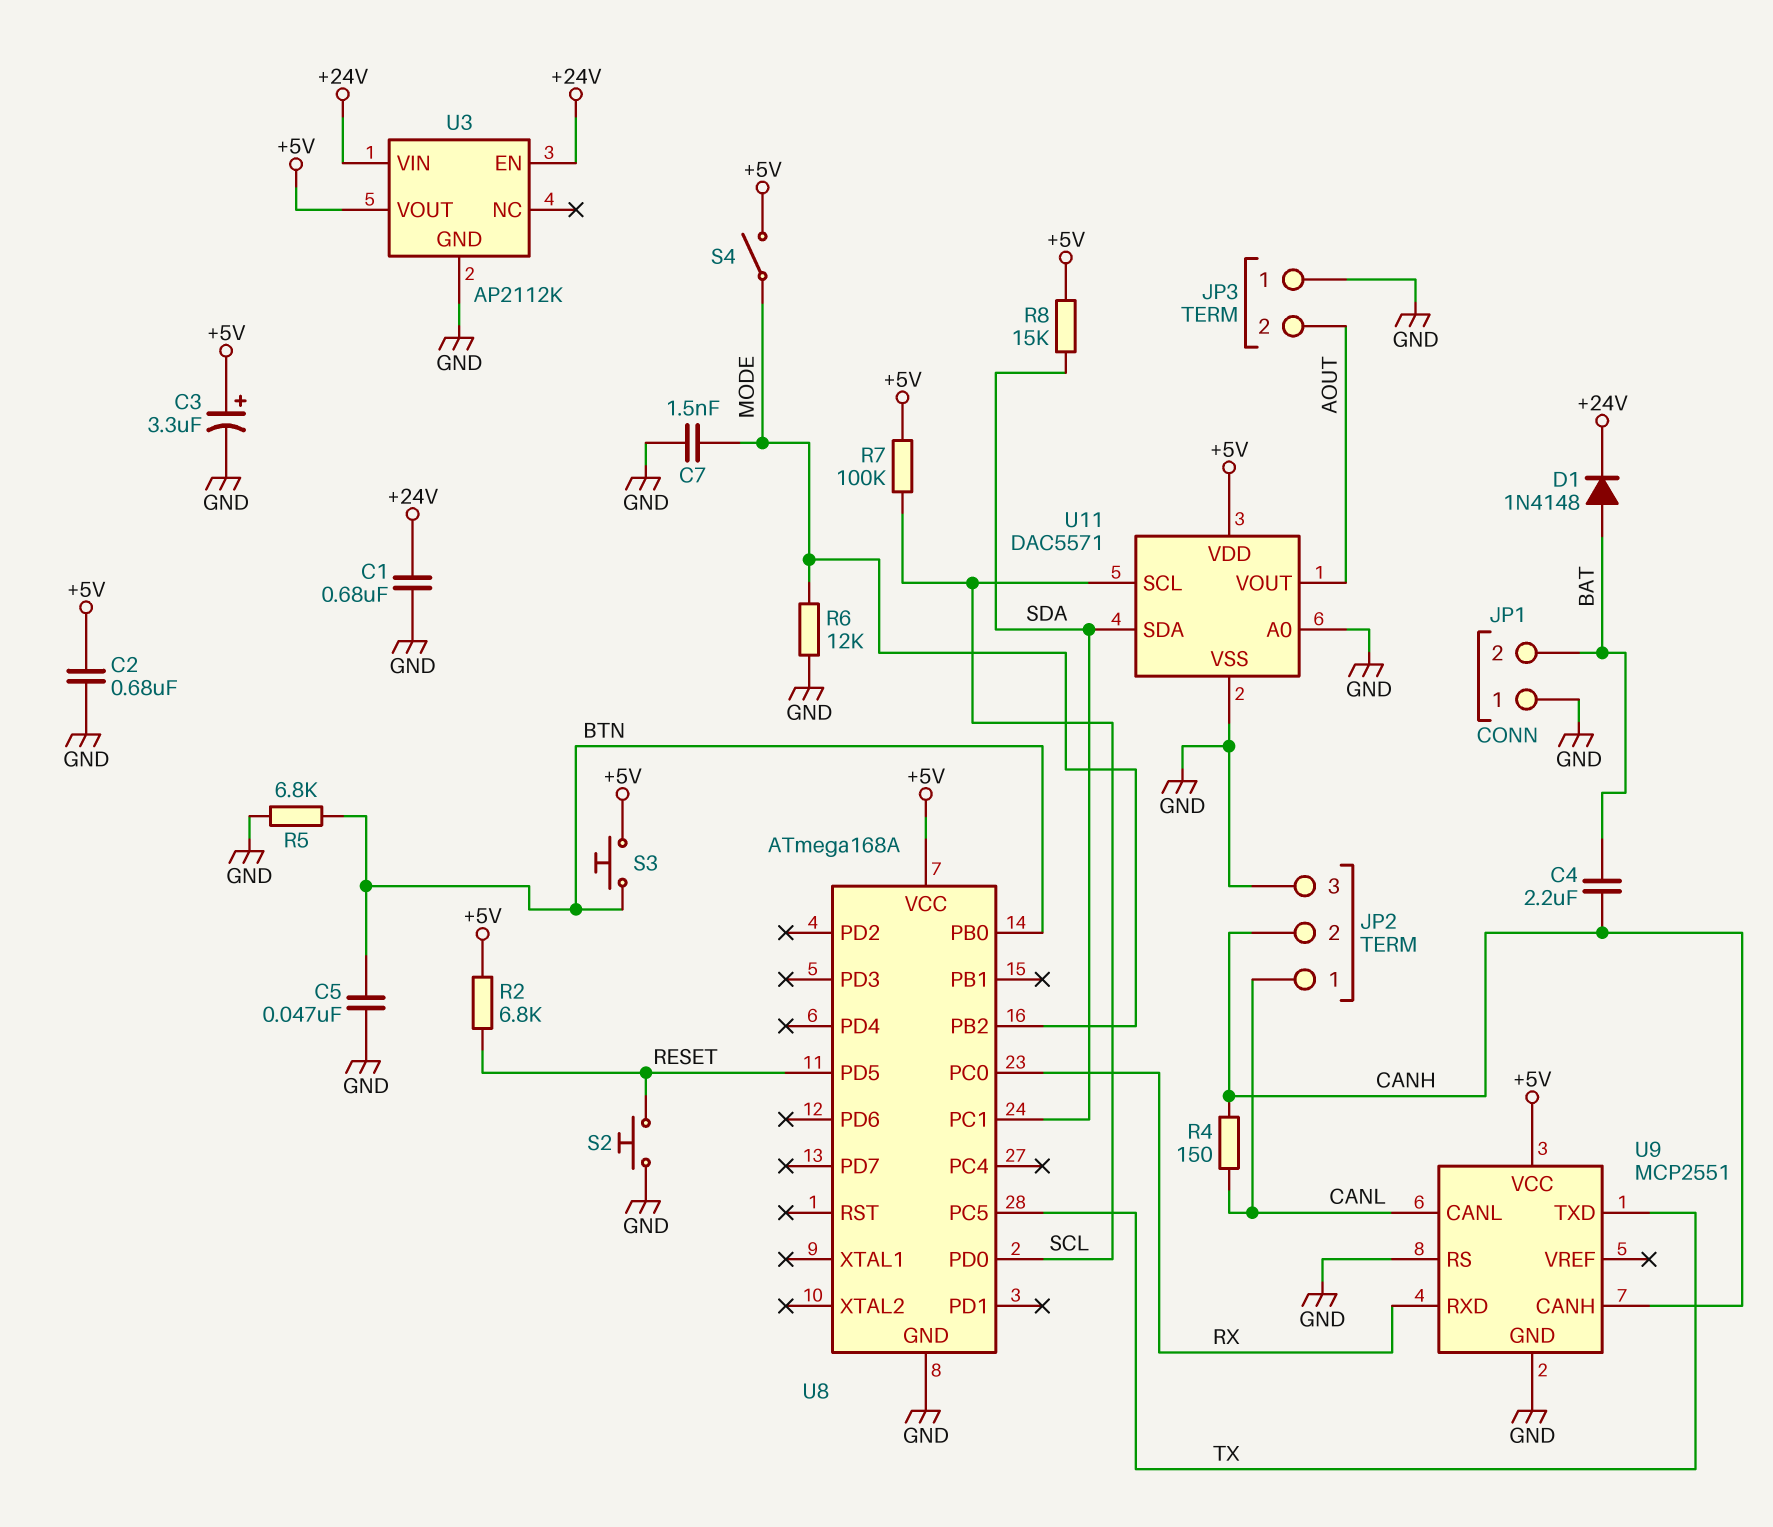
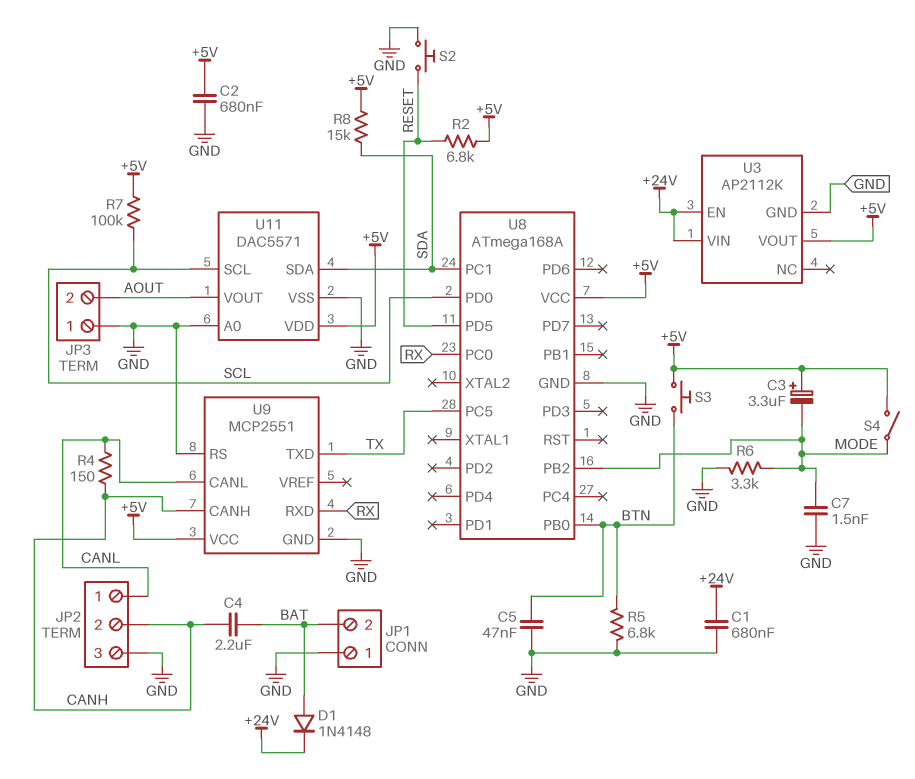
C3: 3.3uF (plus +5V, minus GND) -> 3.3uF (plus +5V, minus MODE)
R6: 12k (GND, MODE) -> 3.3k (GND, MODE)

